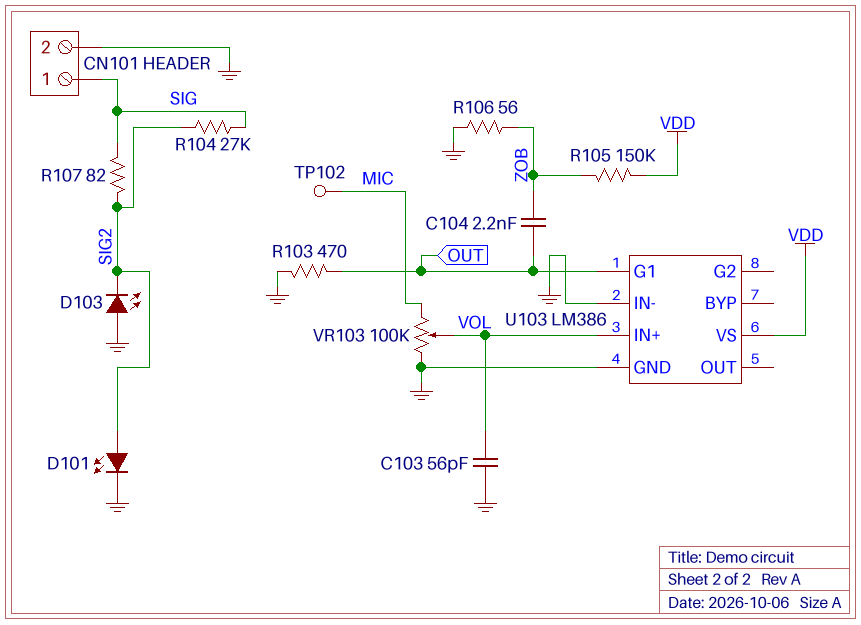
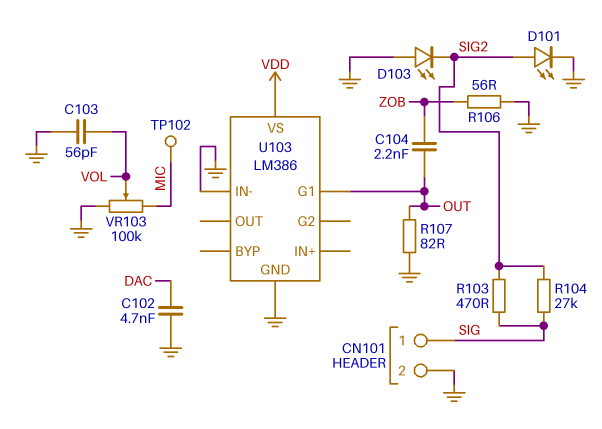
C102: none -> 4.7nF (DAC, GND)
R103: 470 (GND, OUT) -> 470 (SIG, SIG2)
R105: 150k (VDD, ZOB) -> none
R107: 82 (SIG, SIG2) -> 82 (GND, OUT)
U103 pin IN+: VOL -> none

